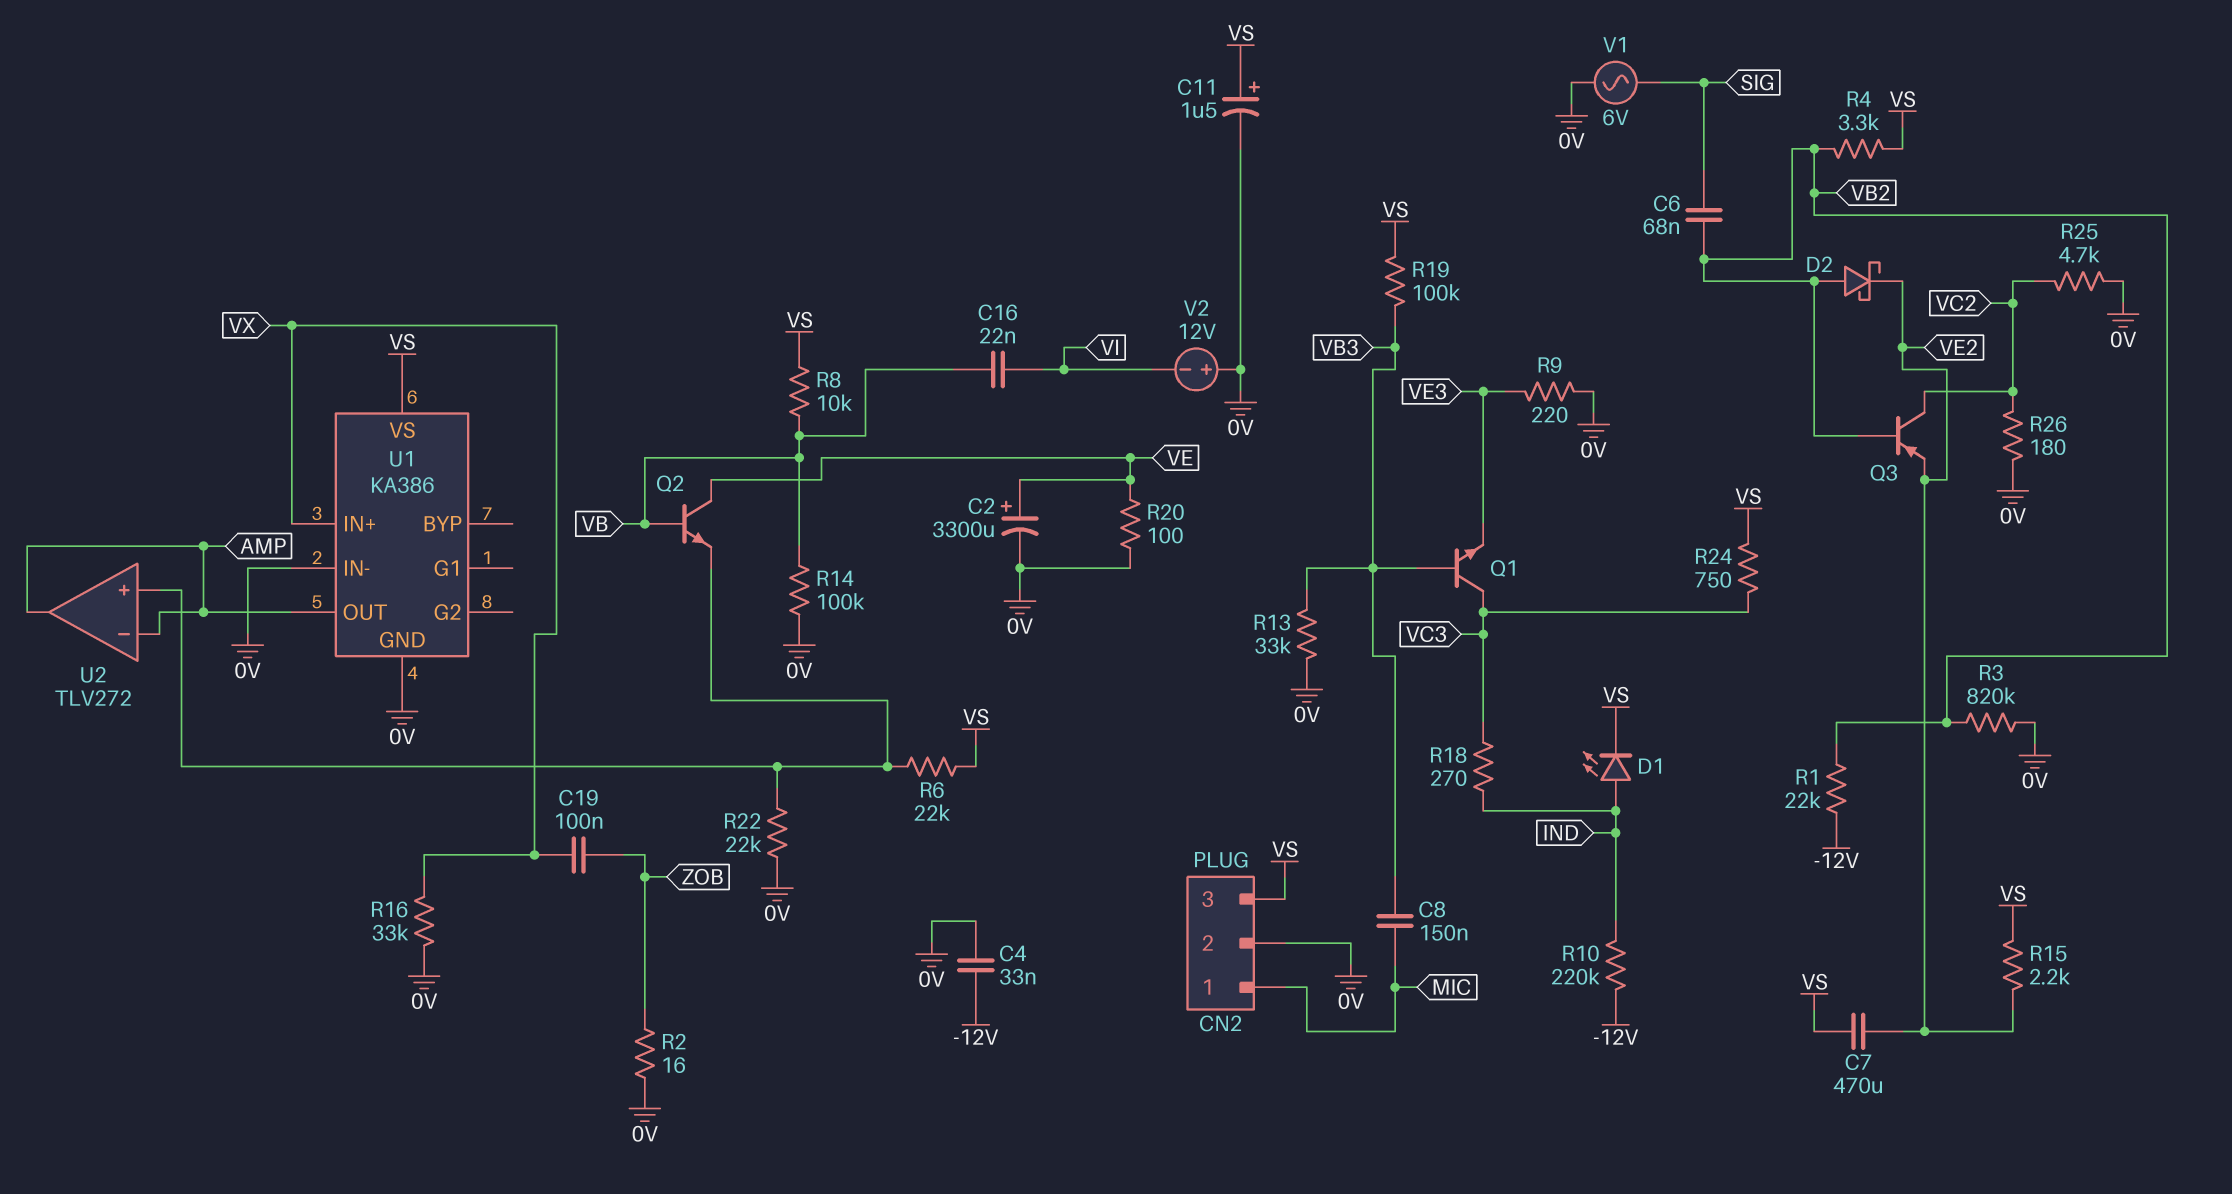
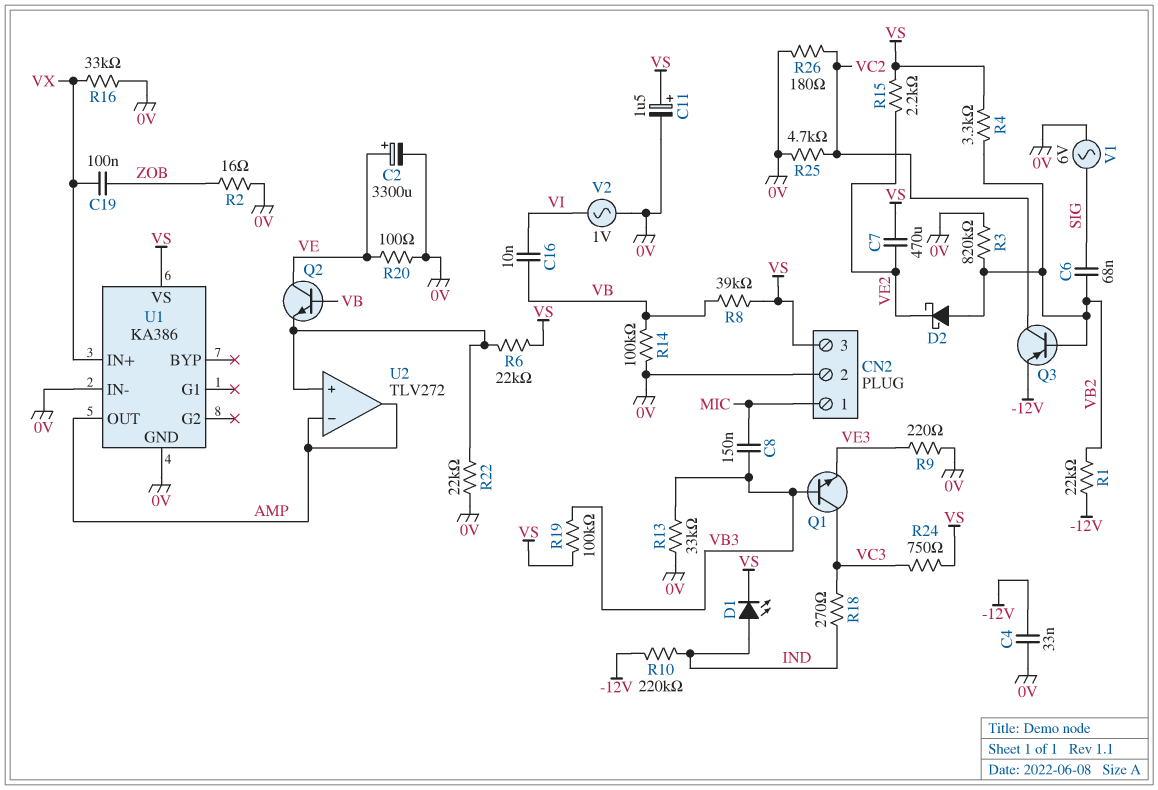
C16: 22nF (VB, VI) -> 10nF (VB, VI)
Q3: PNP (B VB2, C VC2, E VE2) -> PNP (B VB2, C VC2, E -12V)
R8: 10k (VB, VS) -> 39k (VB, VS)
V2: 12V (plus 0V, minus VI) -> AC 1V (0V, VI)

